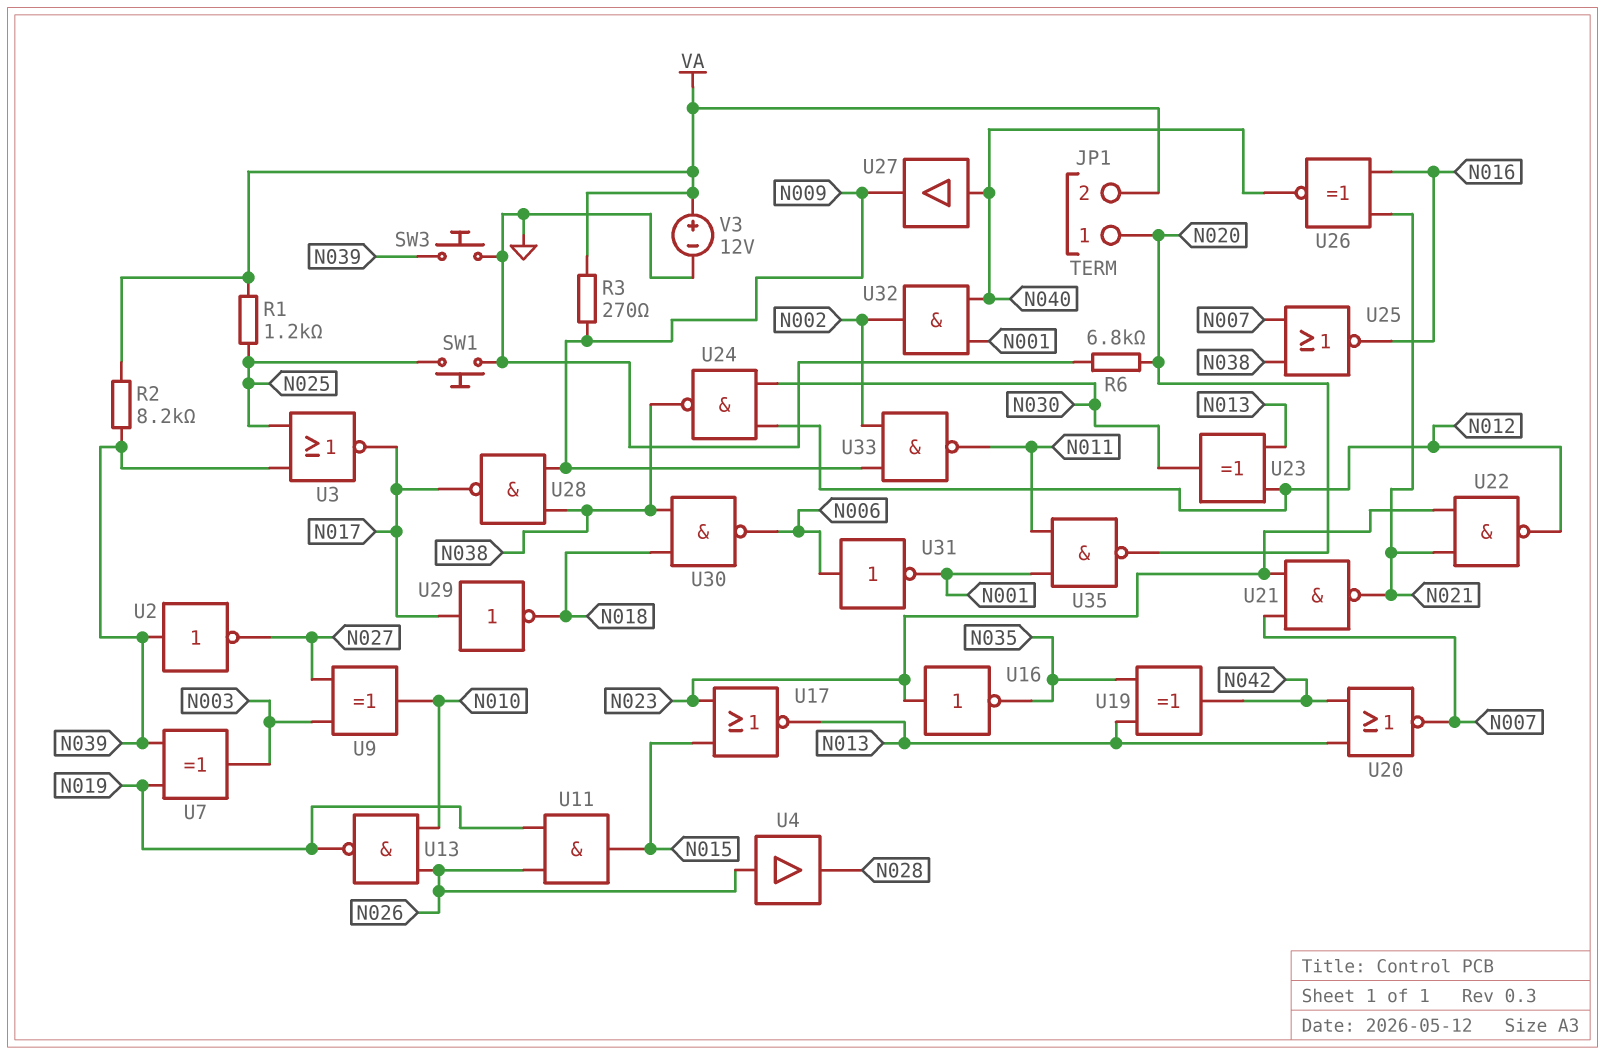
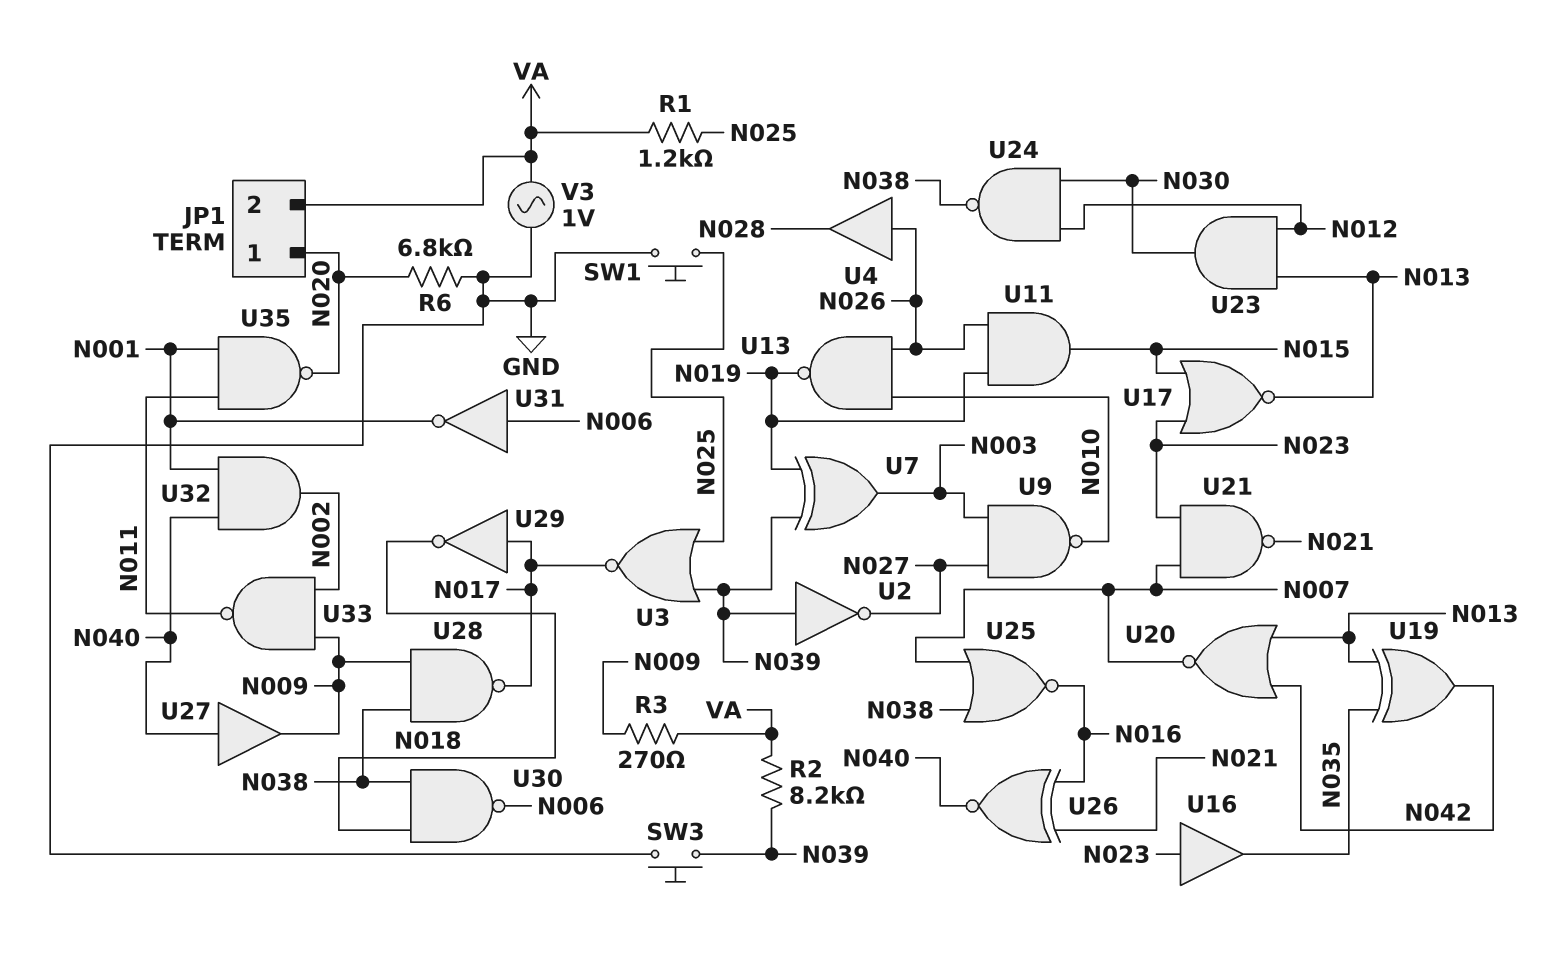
U9: XOR (in N003, in N027, out N010) -> NAND (in N003, in N027, out N010)
U16: NOT (in N023, out N035) -> buffer (in N023, out N035)
U22: NAND (in N021, in N023, out N012) -> none
U23: XOR (in N012, in N013, out N030) -> AND (in N012, in N013, out N030)
V3: 12V (plus VA, minus GND) -> AC 1V (GND, VA)

